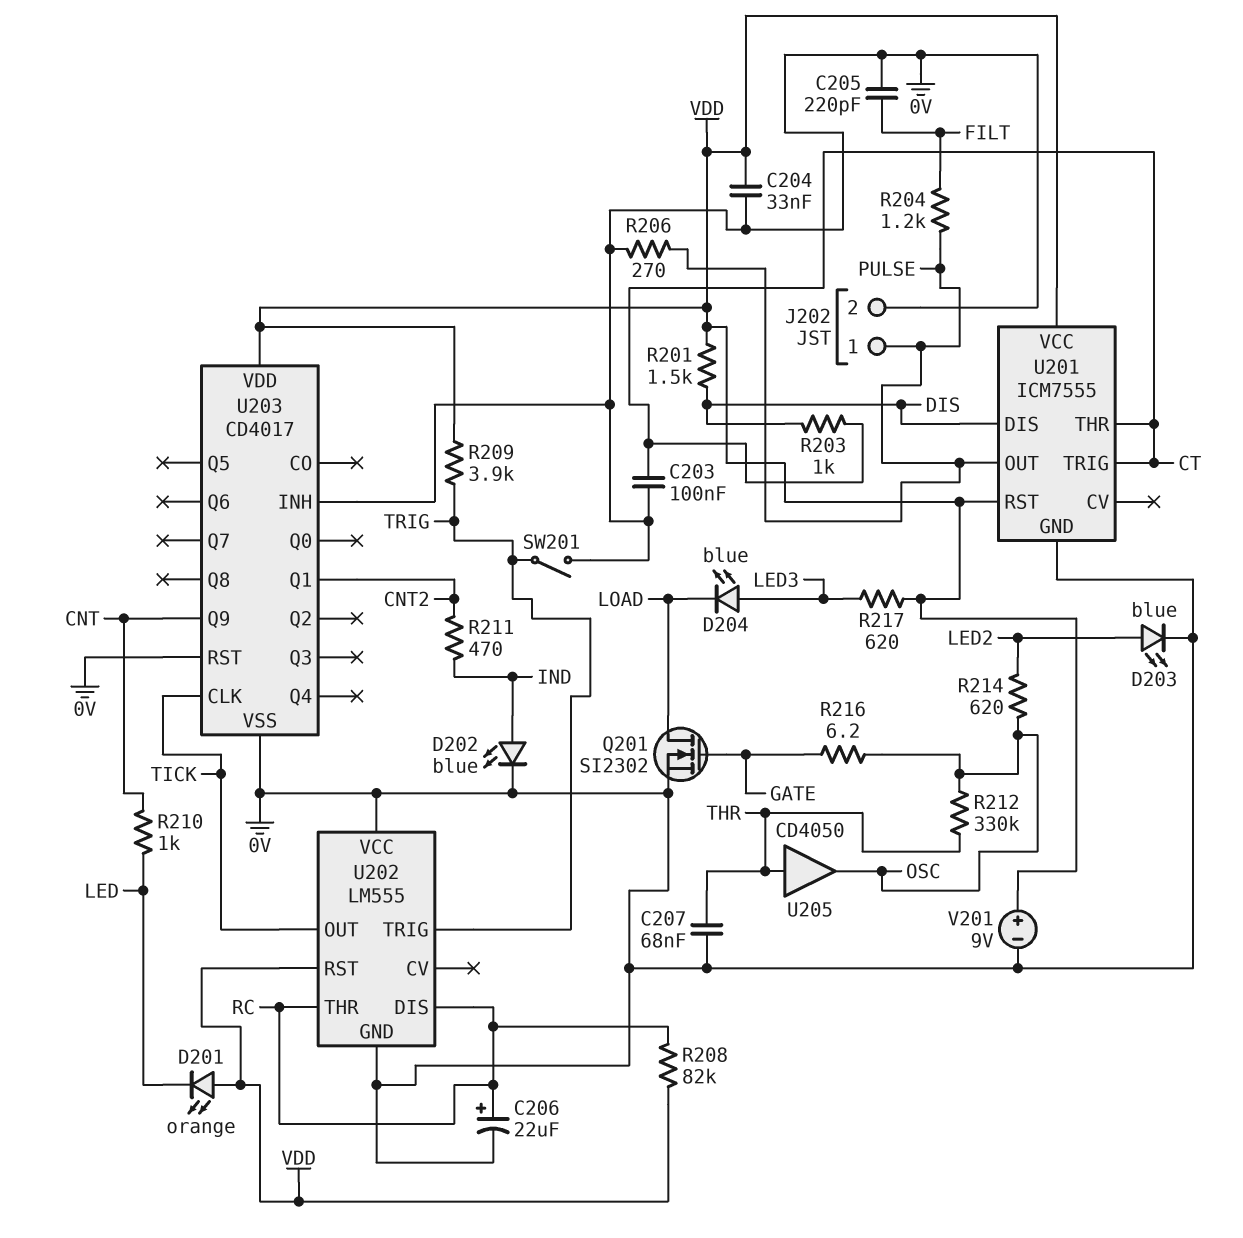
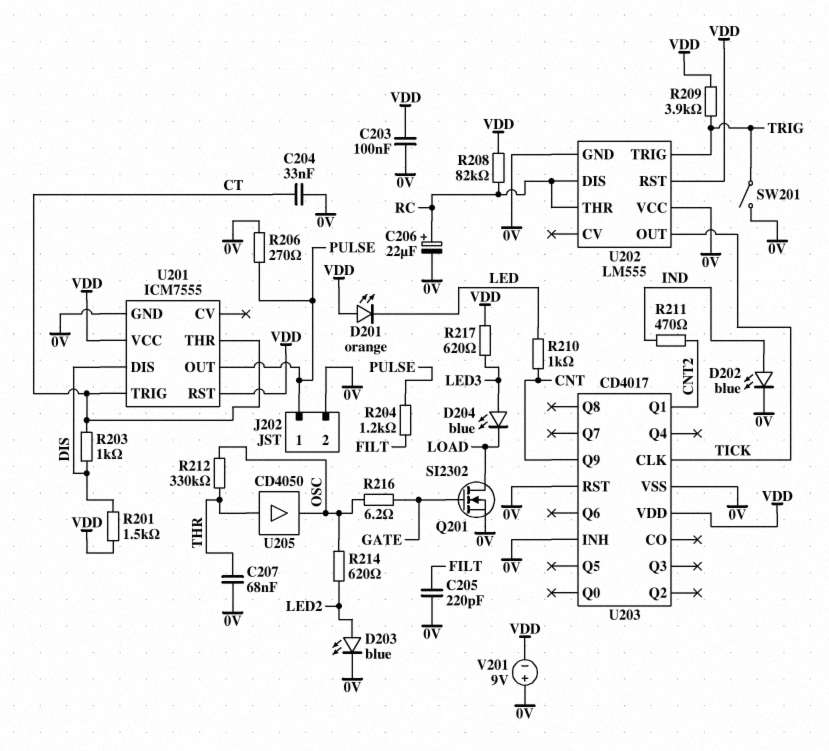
C203: 100nF (0V, CT) -> 100nF (0V, VDD)
C204: 33nF (0V, VDD) -> 33nF (0V, CT)
V201: 9V (plus VDD, minus 0V) -> 9V (plus 0V, minus VDD)

